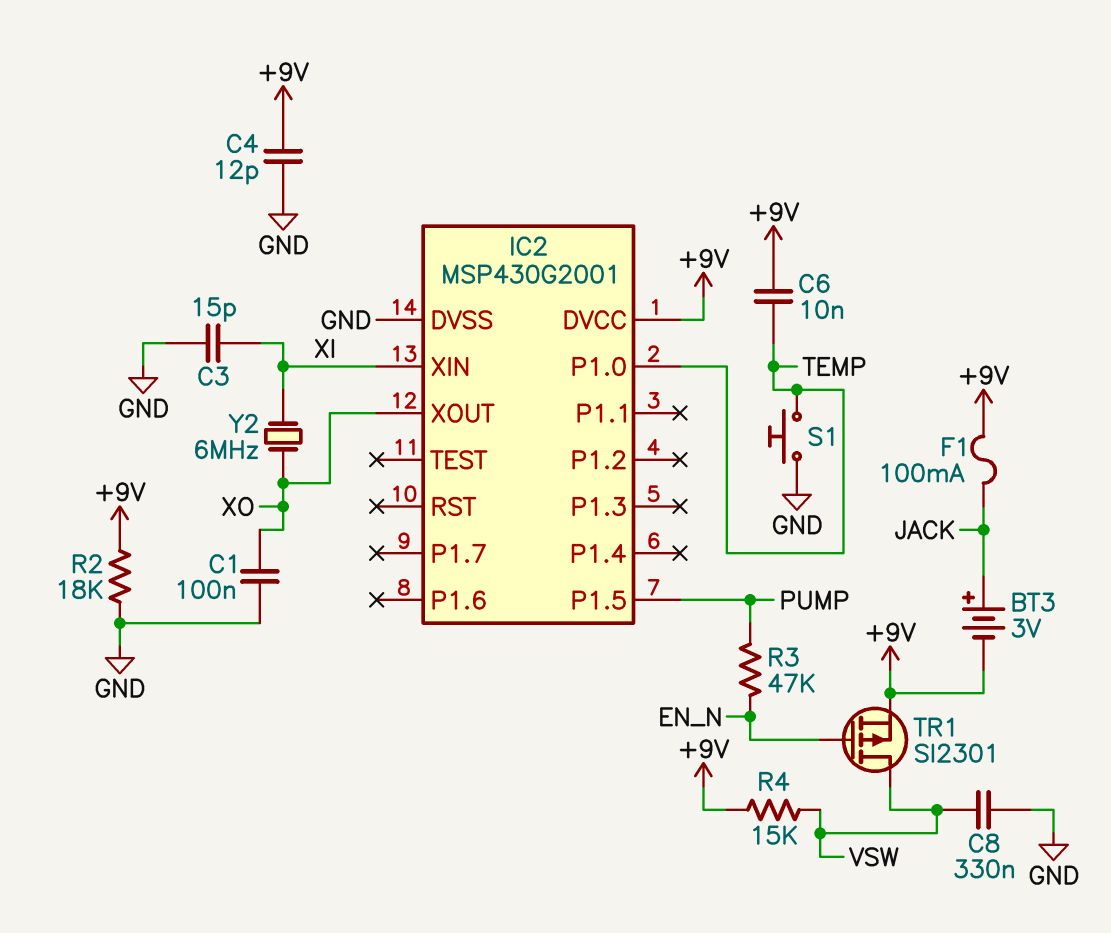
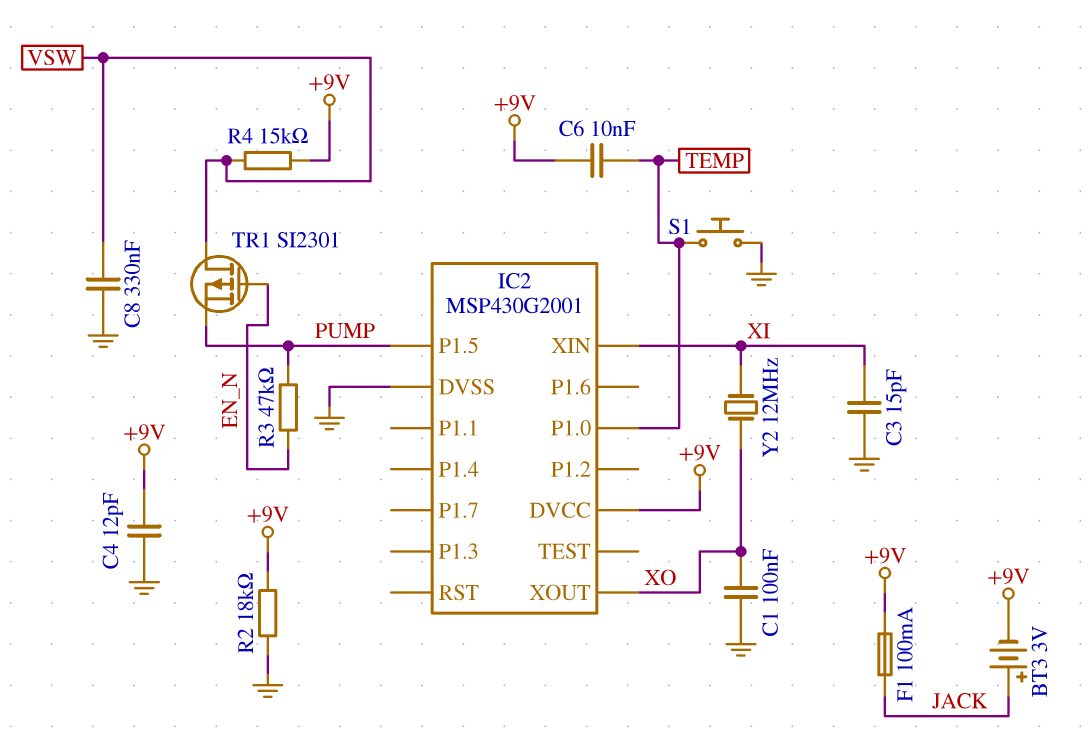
TR1: PMOS SI2301 (G EN_N, D VSW, S +9V) -> PMOS SI2301 (G EN_N, D VSW, S PUMP)
Y2: 6MHz (XI, XO) -> 12MHz (XI, XO)

